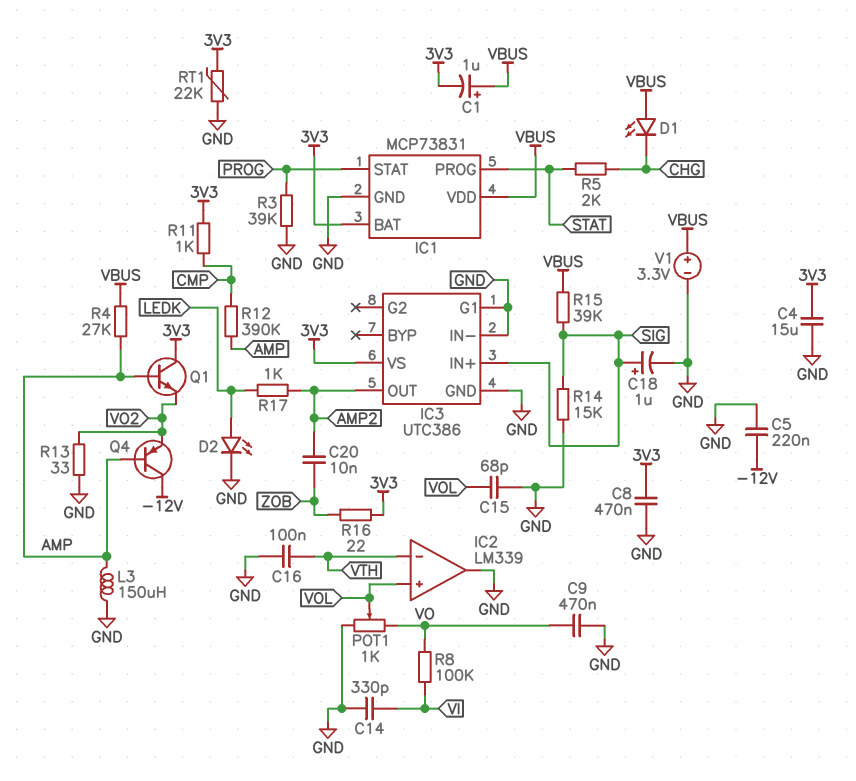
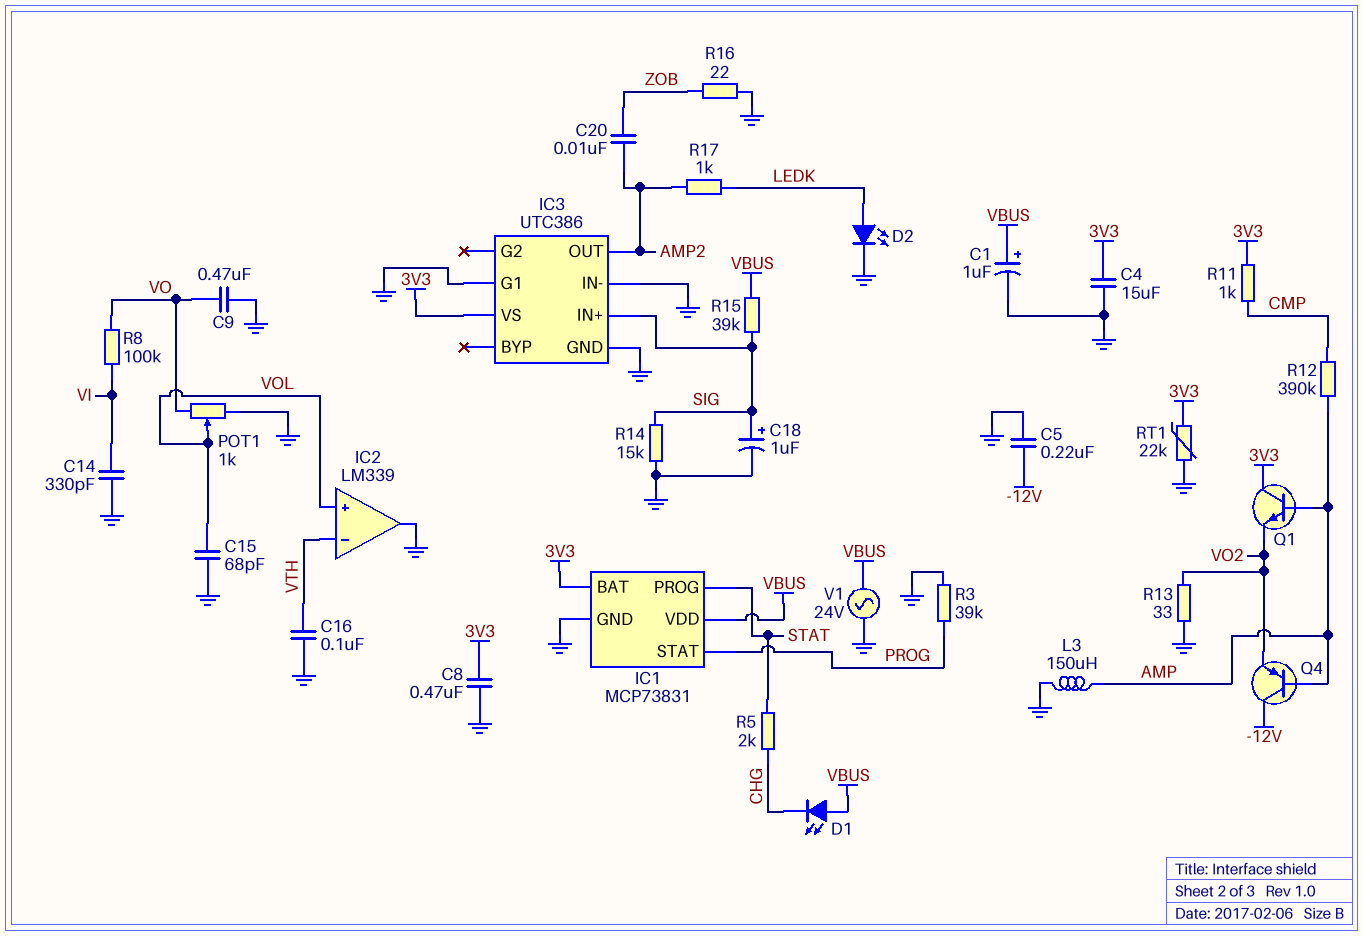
C1: 1uF (plus VBUS, minus 3V3) -> 1uF (plus VBUS, minus GND)
R4: 27k (AMP, VBUS) -> none
R16: 22 (3V3, ZOB) -> 22 (GND, ZOB)
V1: 3.3V (plus VBUS, minus GND) -> AC 24V (GND, VBUS)

